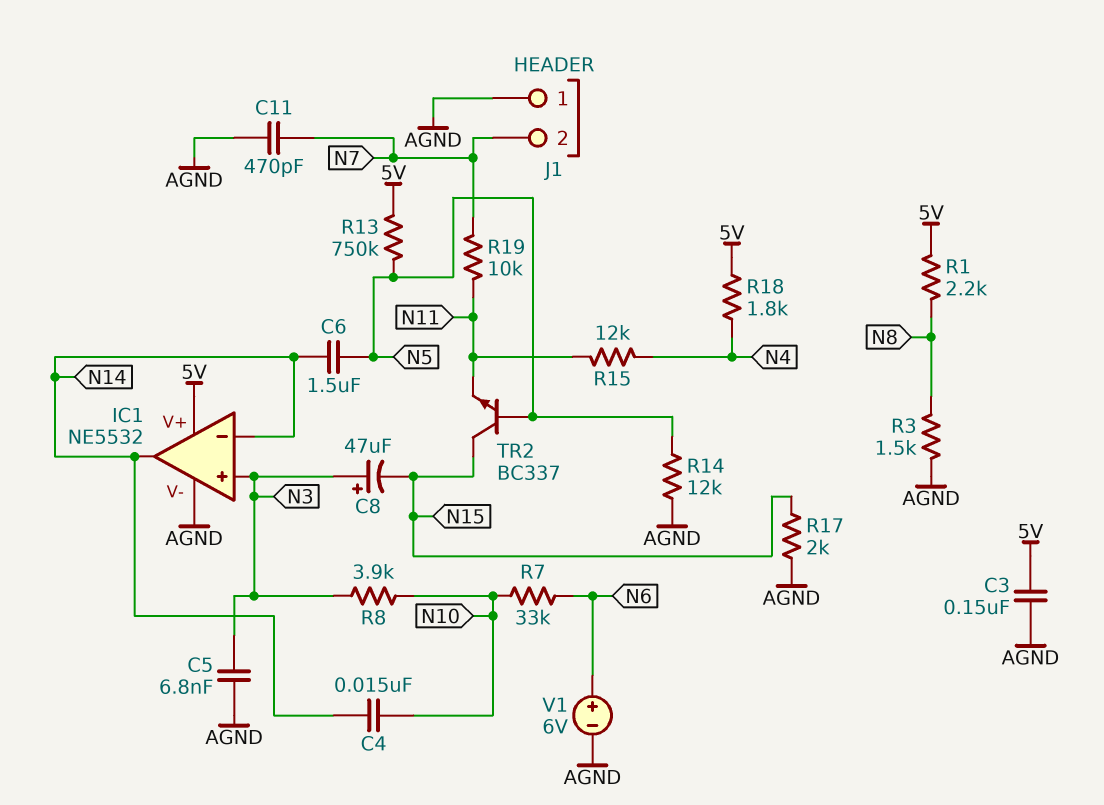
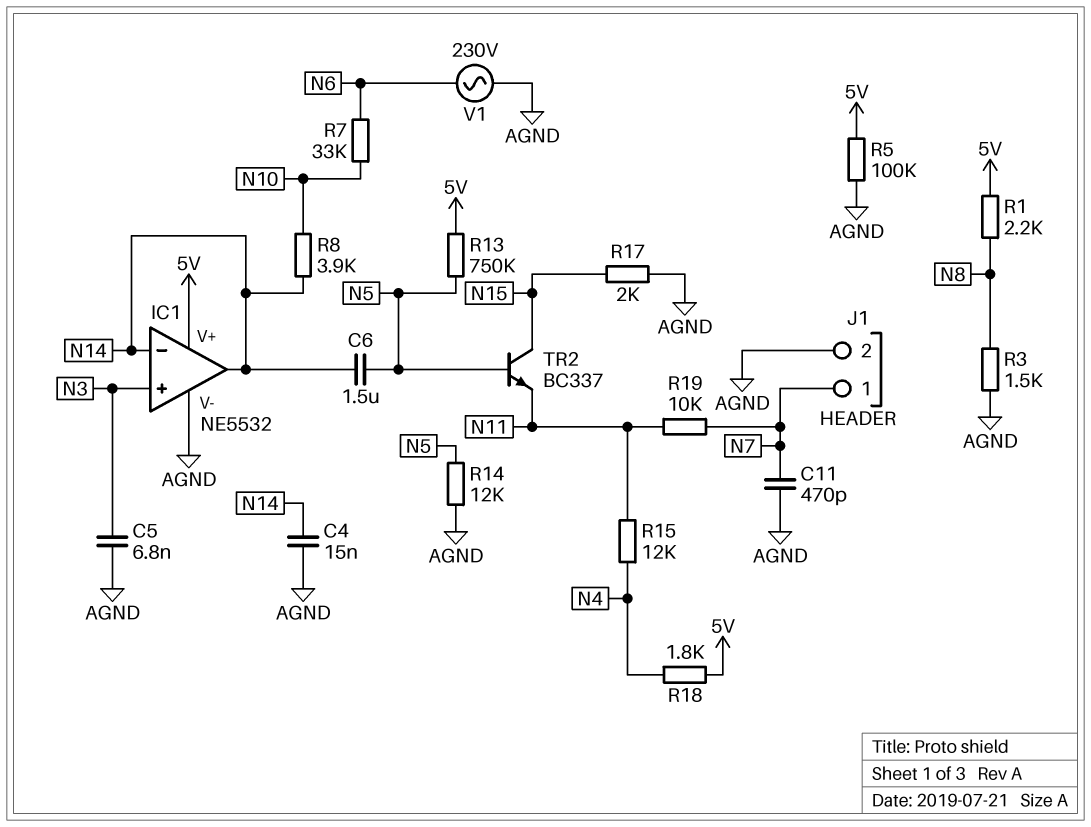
C3: 150nF (5V, AGND) -> none
C4: 15nF (N10, N14) -> 15nF (AGND, N14)
C8: 47uF (plus N3, minus N15) -> none
J1 pin 1: AGND -> N7
J1 pin 2: N7 -> AGND
R5: none -> 100k (5V, AGND)
R8: 3.9k (N3, N10) -> 3.9k (N10, N14)
V1: 6V (plus N6, minus AGND) -> AC 230V (AGND, N6)

